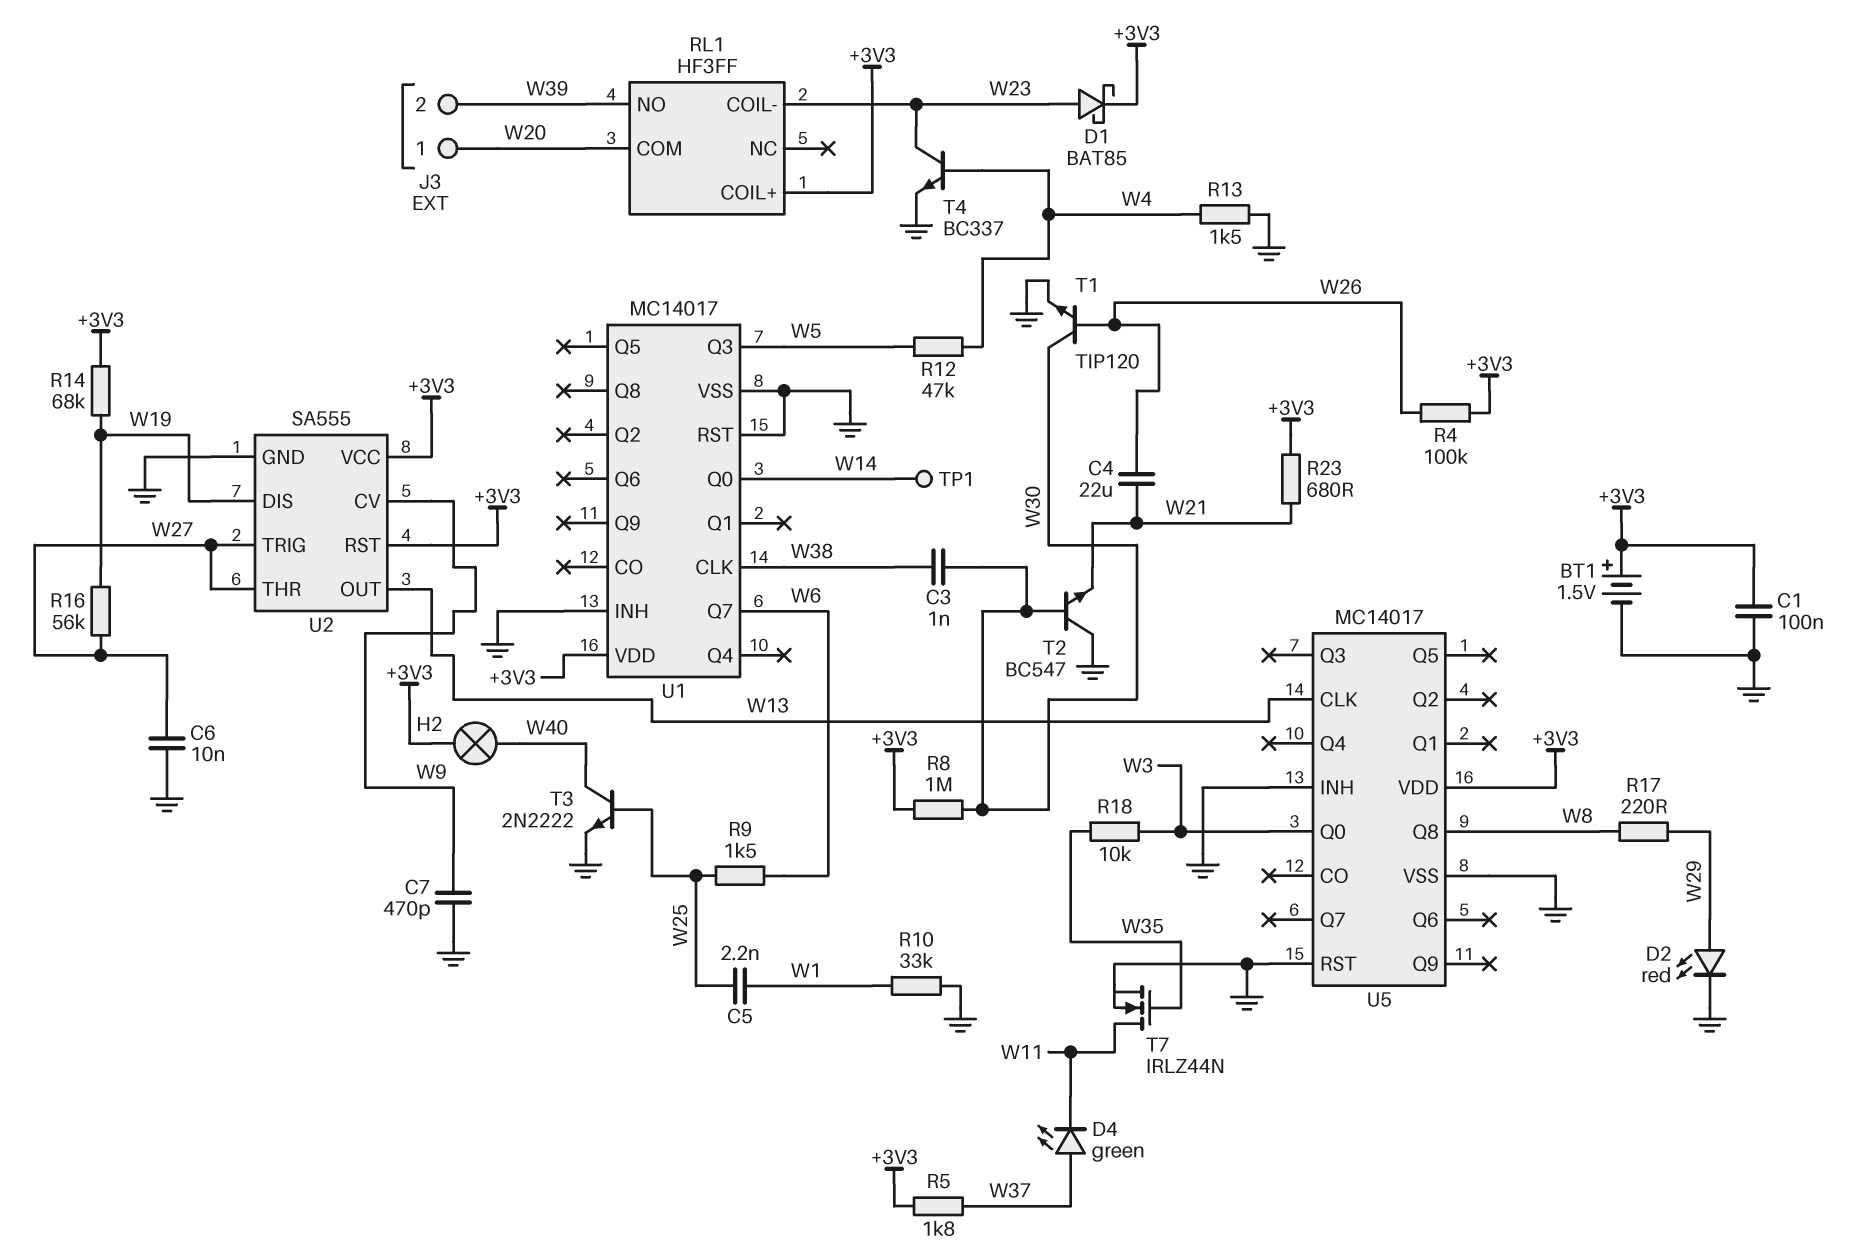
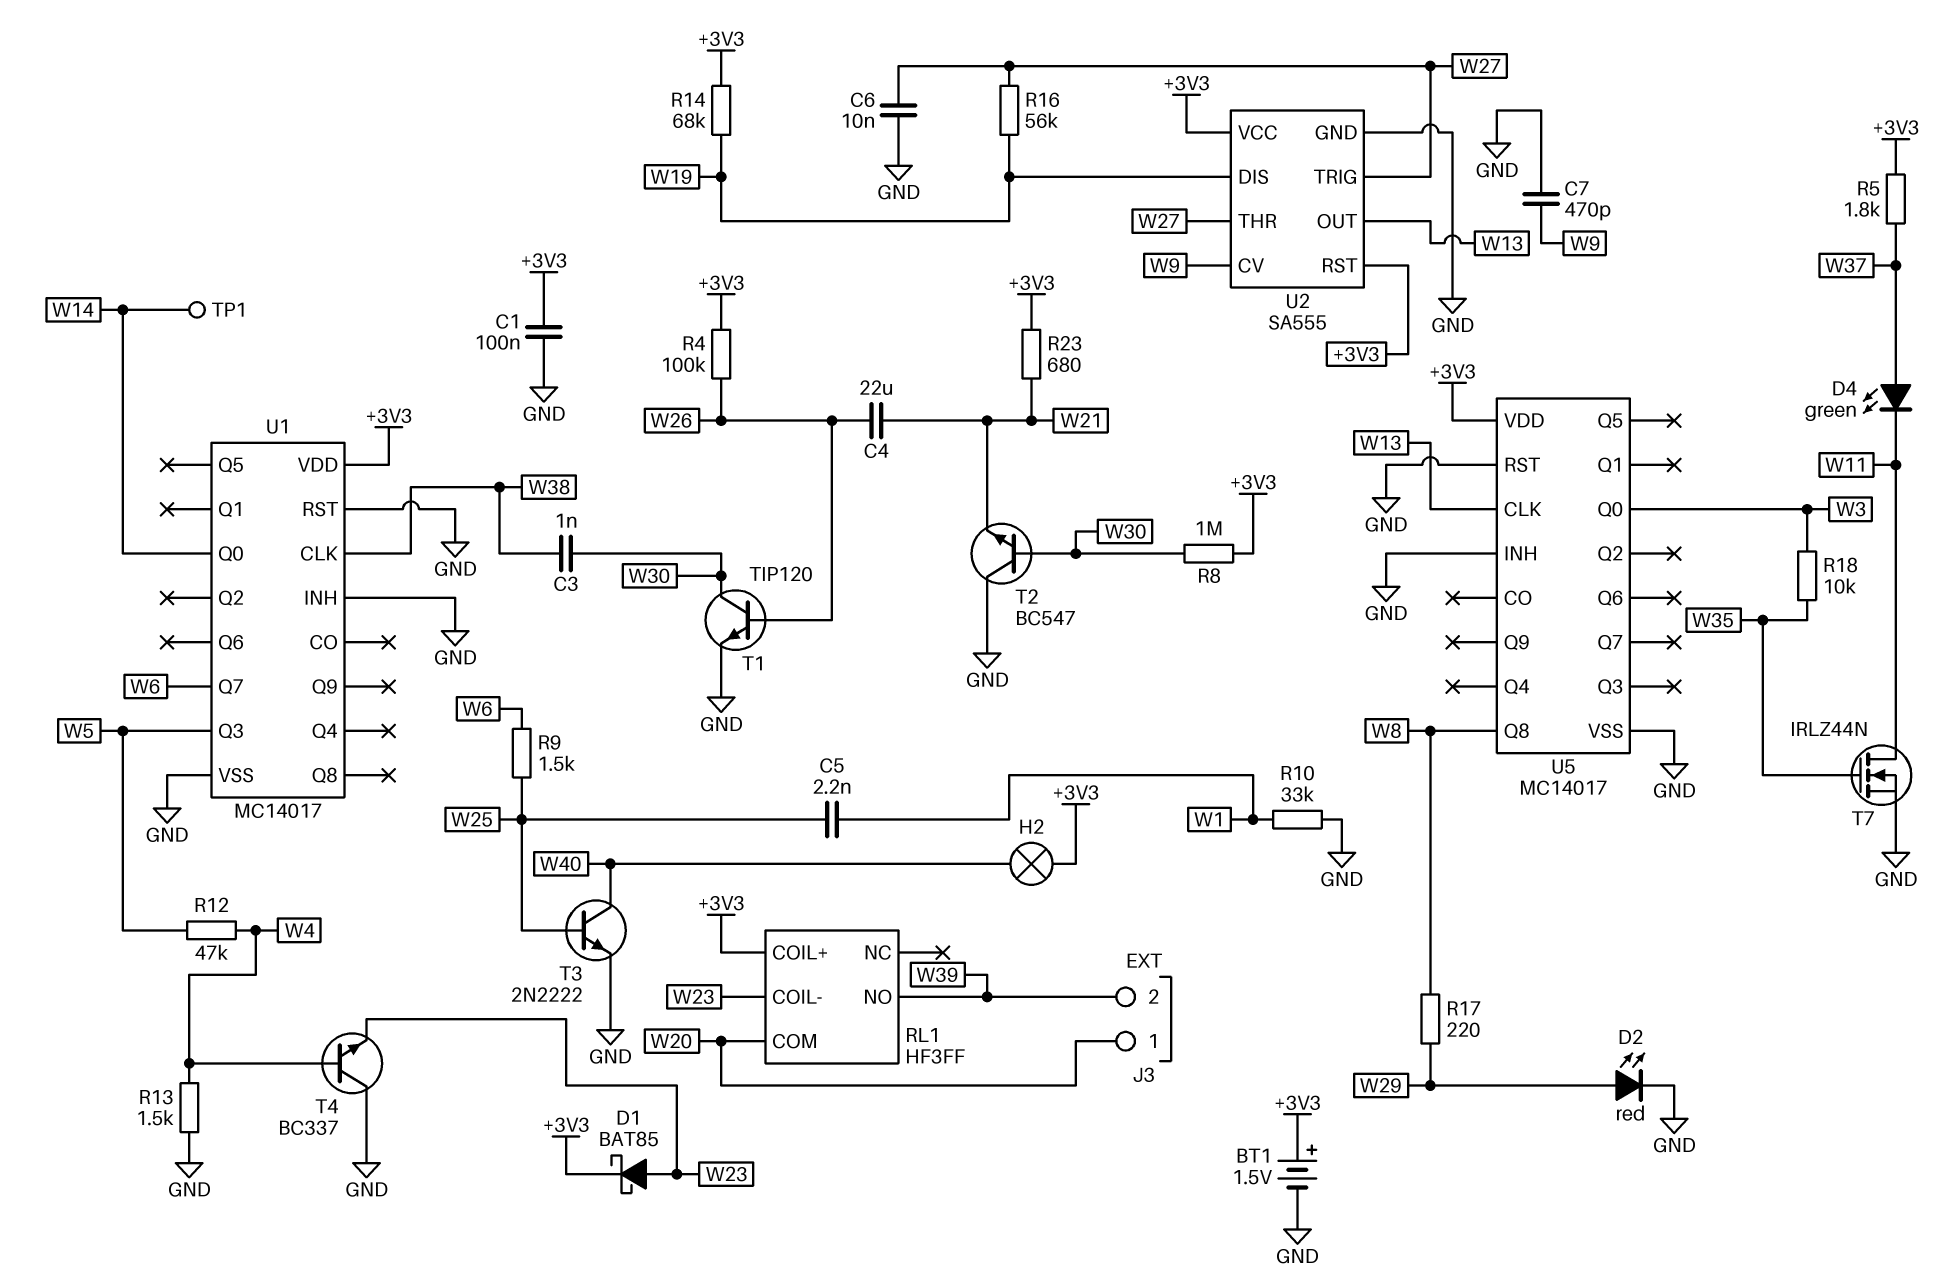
T4: NPN BC337 (B W4, C W23, E GND) -> NPN BC337 (B W4, C GND, E W23)

